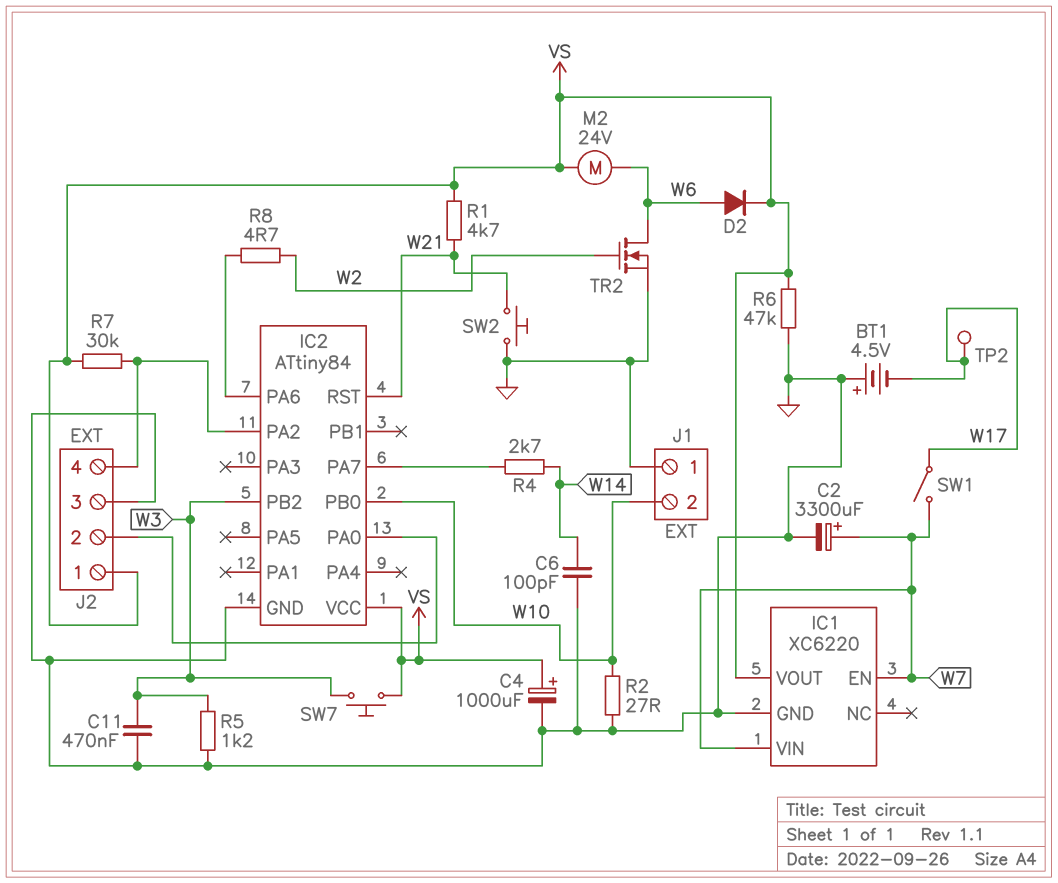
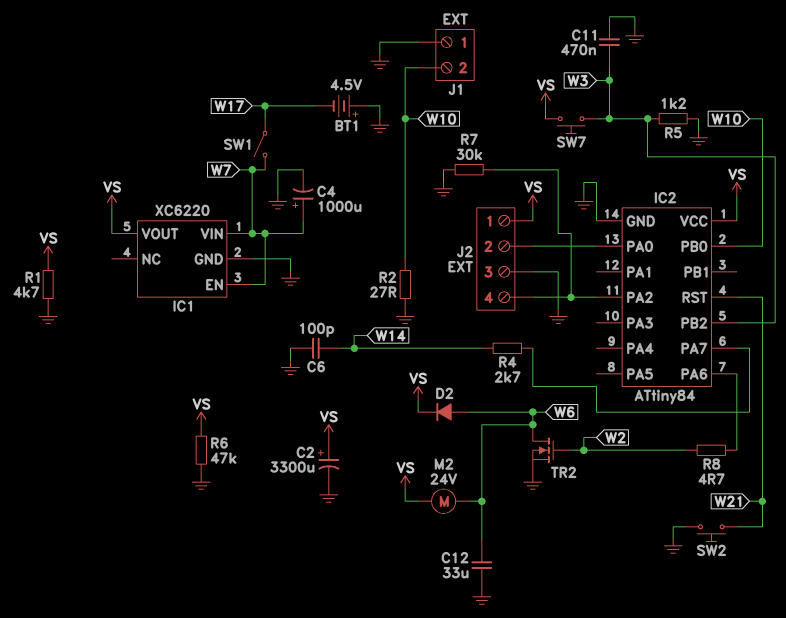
C2: 3300uF (plus W7, minus GND) -> 3300uF (plus VS, minus GND)
C4: 1000uF (plus VS, minus GND) -> 1000uF (plus W7, minus GND)
C12: none -> 33uF (GND, W6)
R1: 4.7k (VS, W21) -> 4.7k (GND, VS)
R7: 30k (IC2/PA2, VS) -> 30k (GND, IC2/PA2)
TP2: test point (W17) -> none

